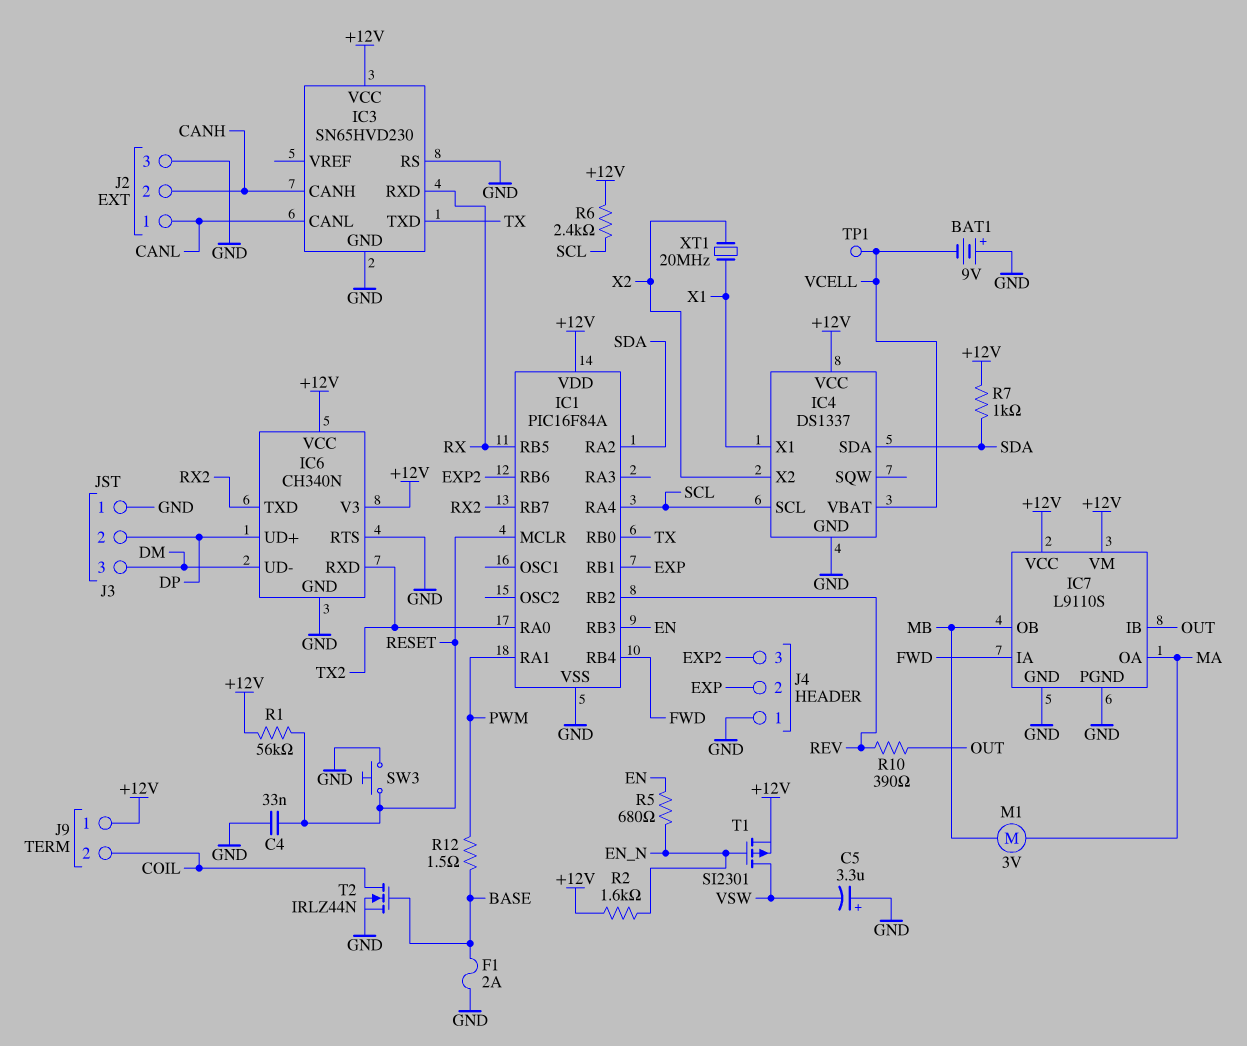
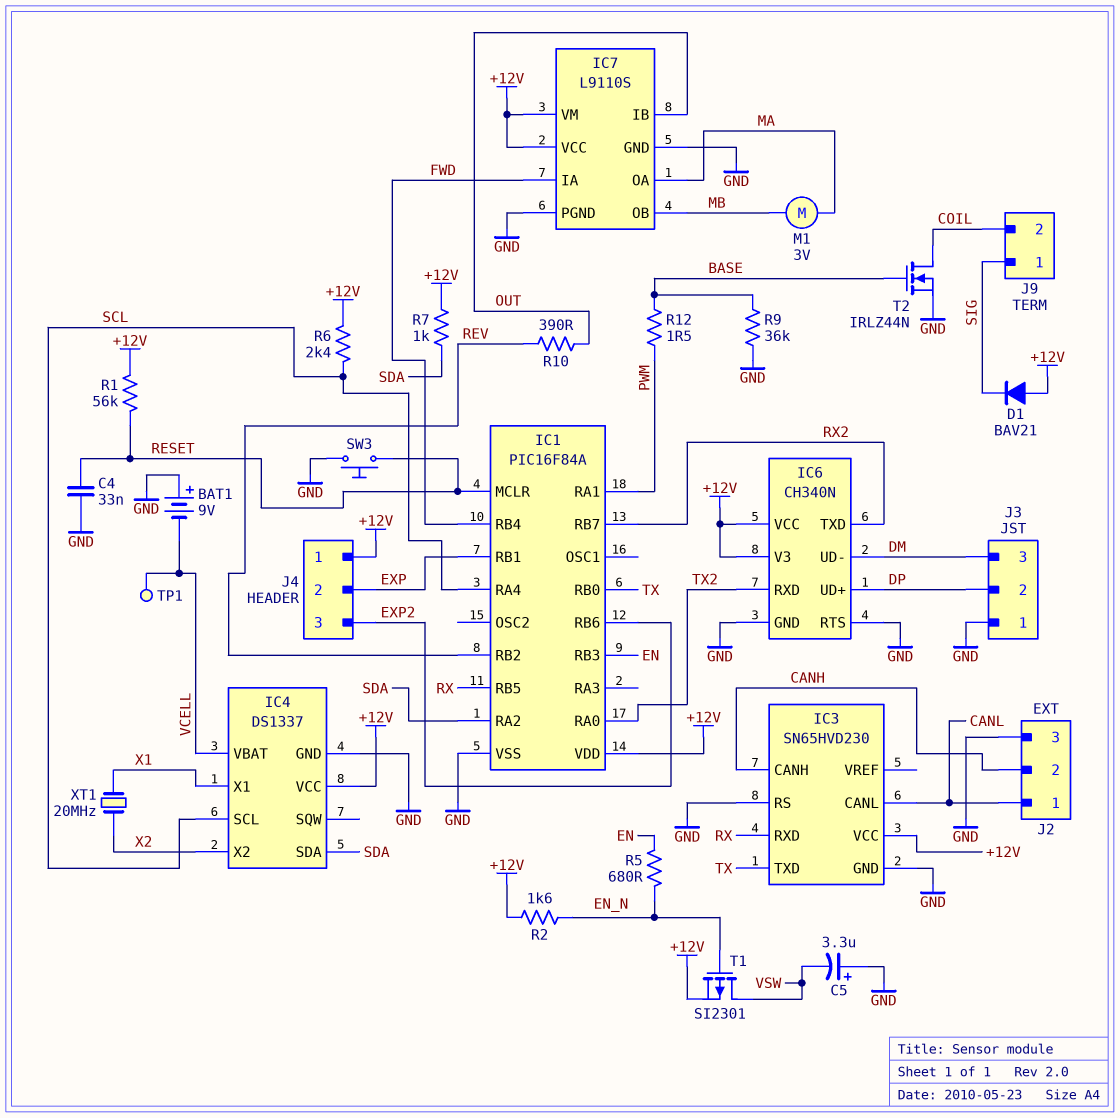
D1: none -> diode BAV21 (A +12V, K SIG)
F1: 2A (BASE, GND) -> none
J4 pin 1: GND -> +12V
J9 pin 1: +12V -> SIG
R9: none -> 36k (BASE, GND)

